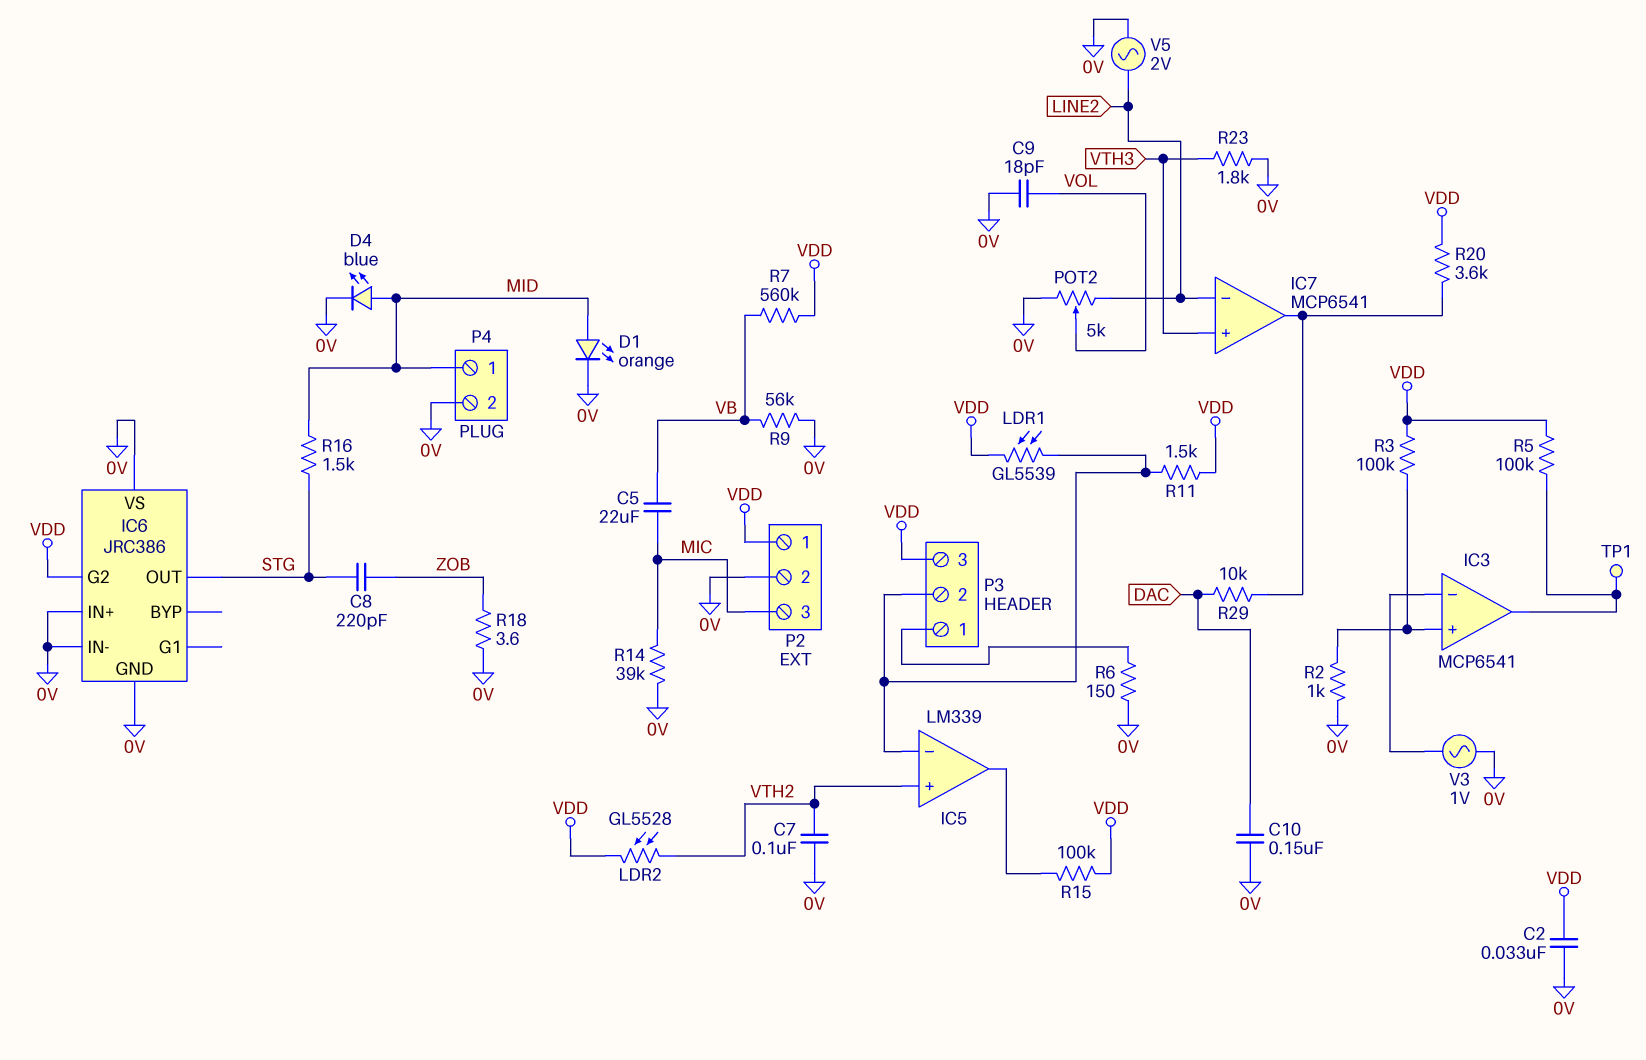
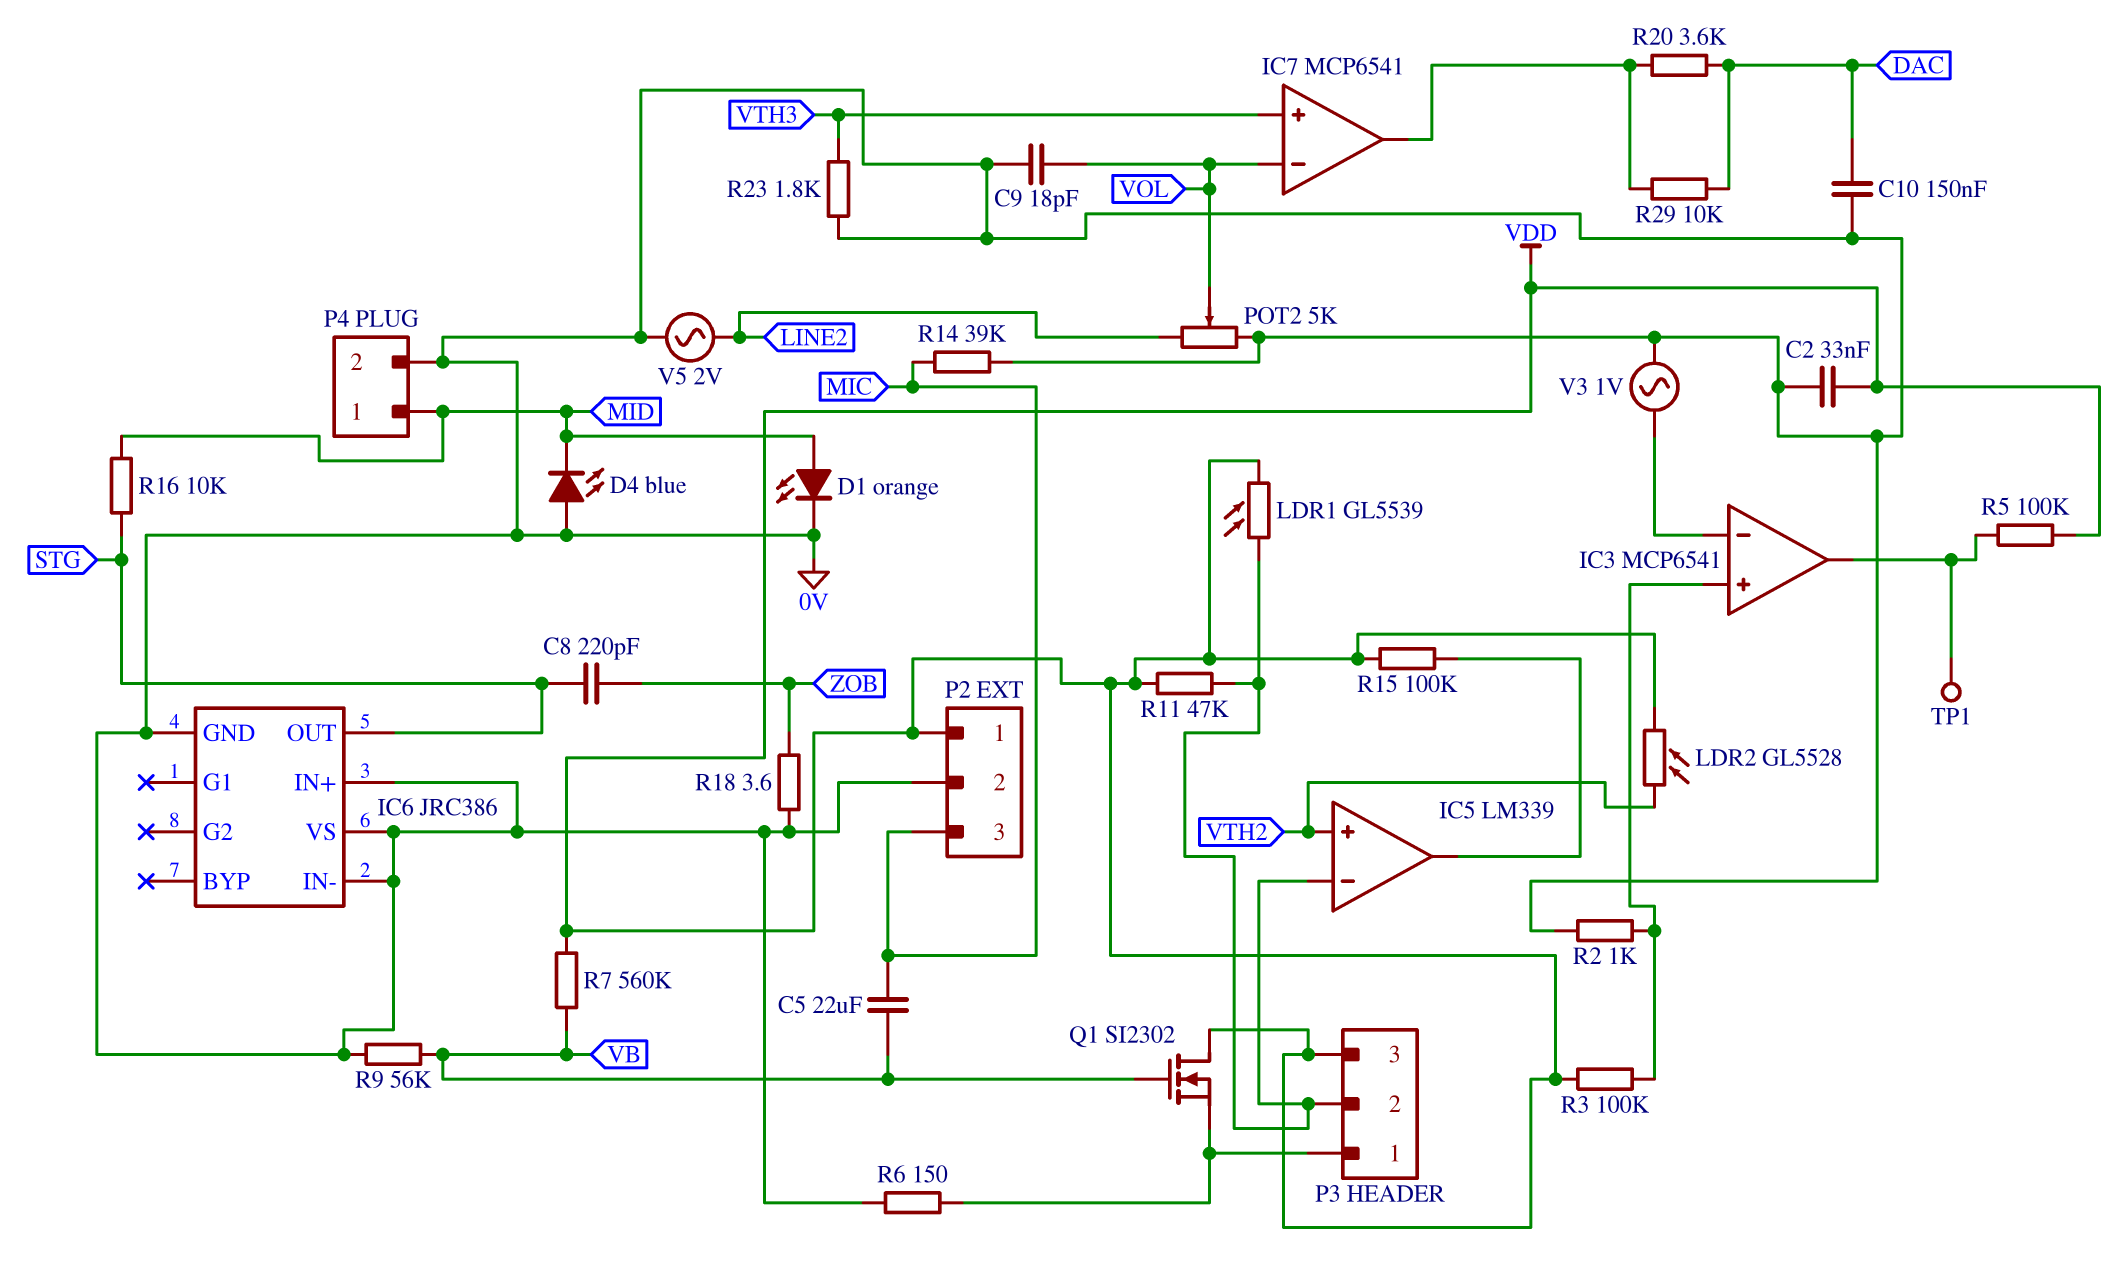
C7: 100nF (0V, VTH2) -> none
D4: LED blue (A MID, K 0V) -> LED blue (A 0V, K MID)
IC6 pin G2: VDD -> none
IC7 pin in-: LINE2 -> VOL
Q1: none -> NMOS SI2302 (G VB, D VDD, S P3/1)
R11: 1.5k (IC5/in-, VDD) -> 47k (IC5/in-, VDD)
R16: 1.5k (MID, STG) -> 10k (MID, STG)
R20: 3.6k (IC7/out, VDD) -> 3.6k (DAC, IC7/out)

